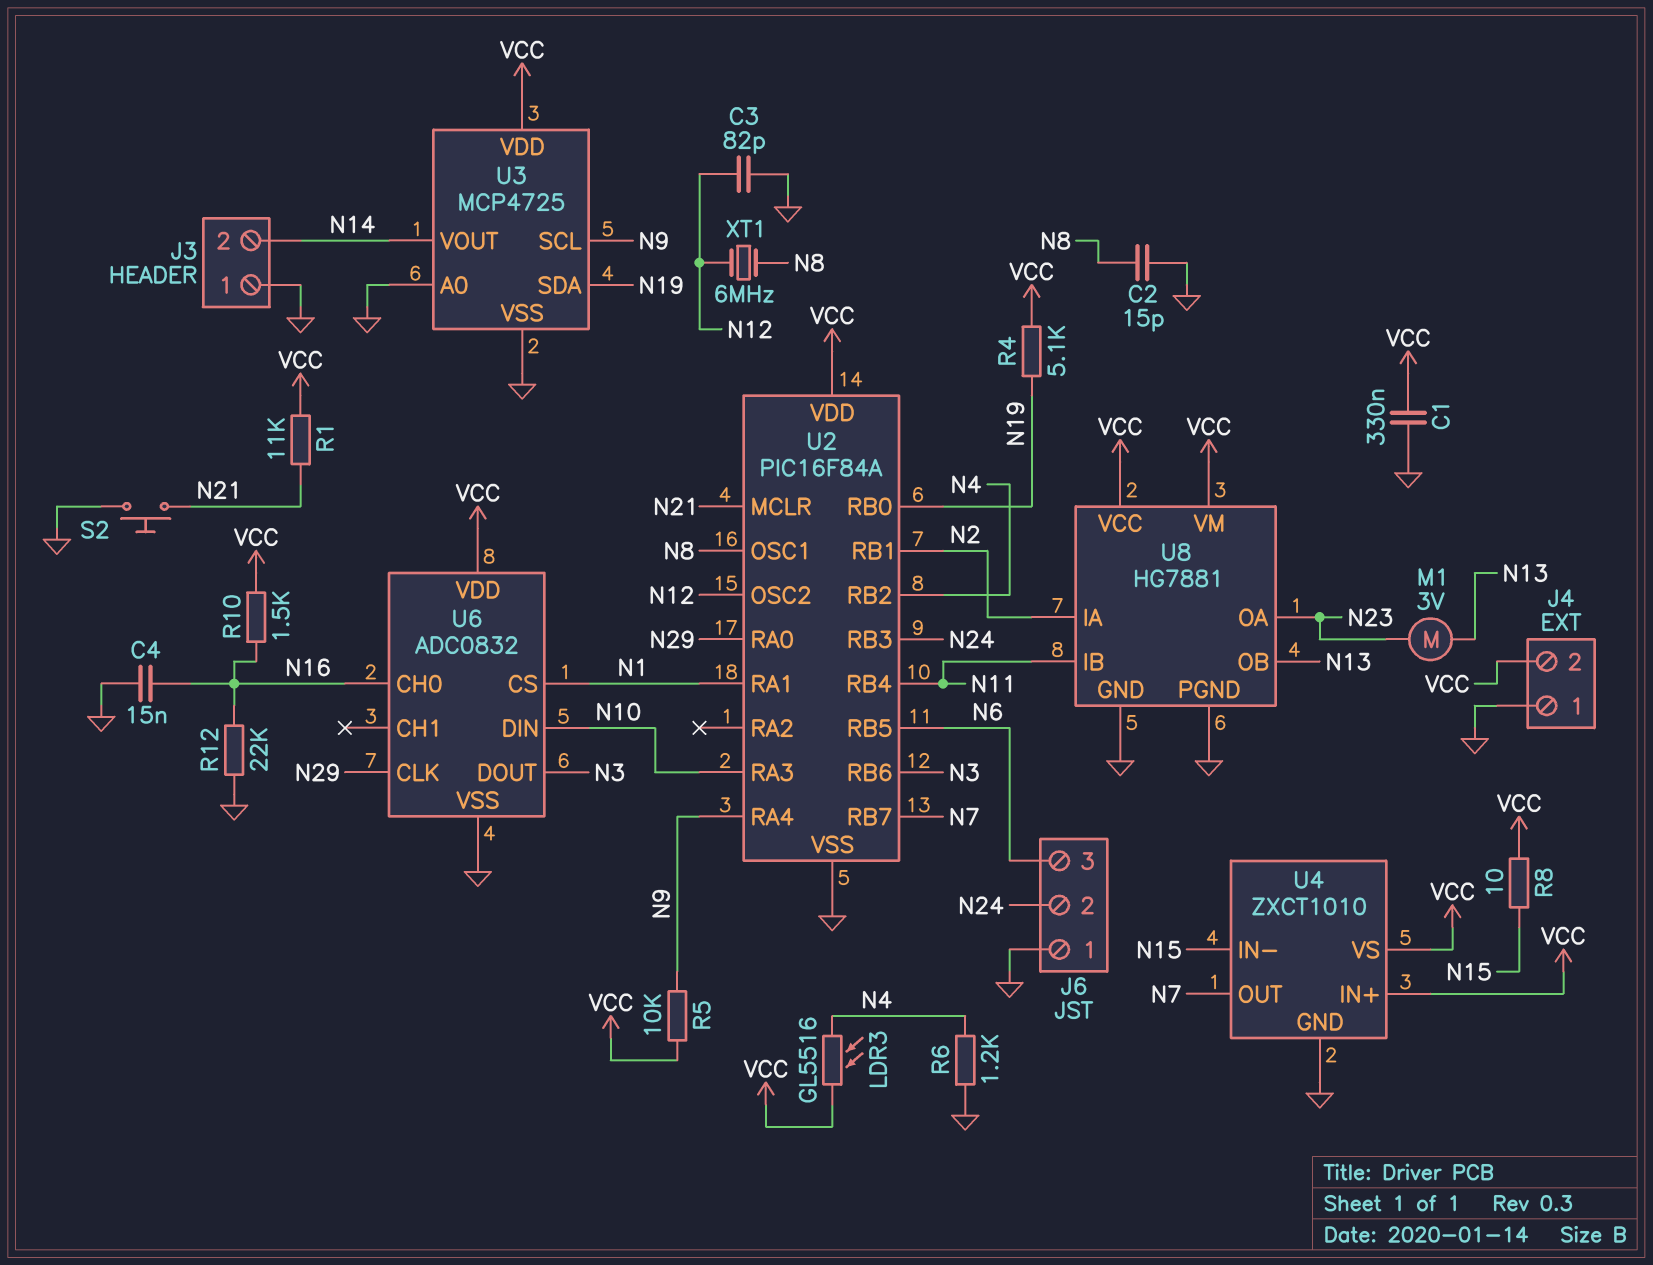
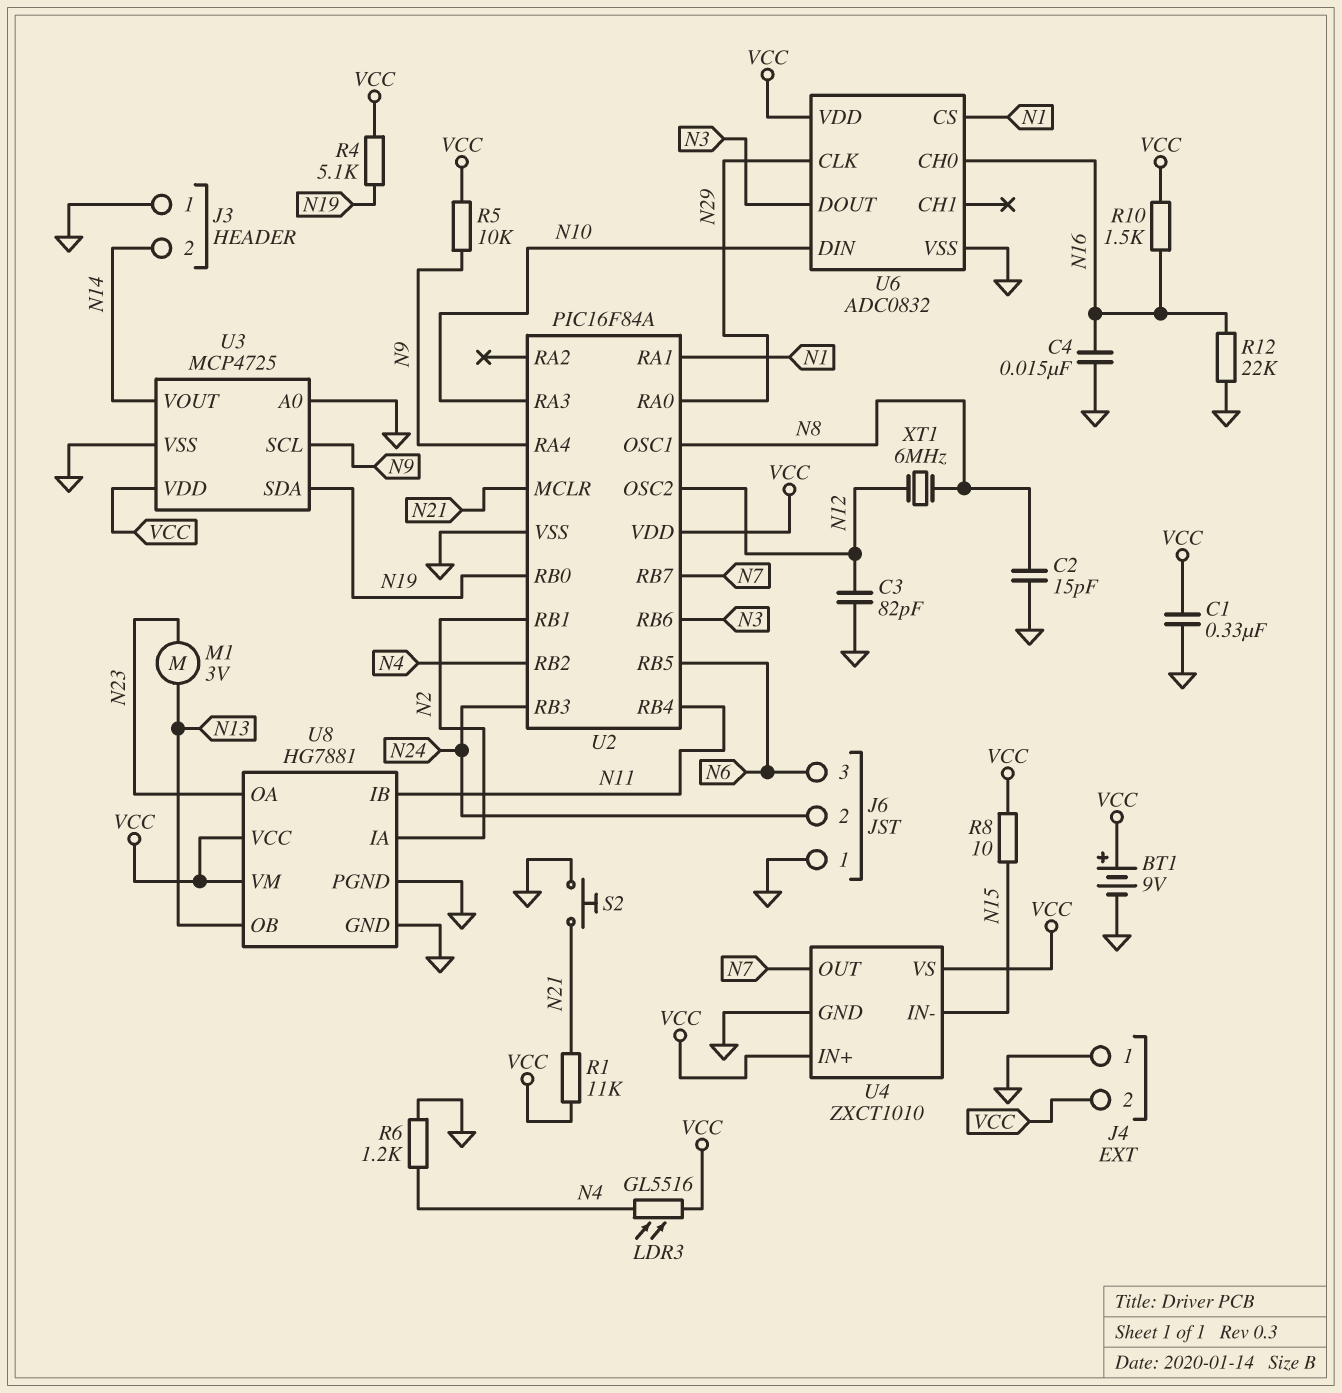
BT1: none -> 9V (plus VCC, minus GND)

